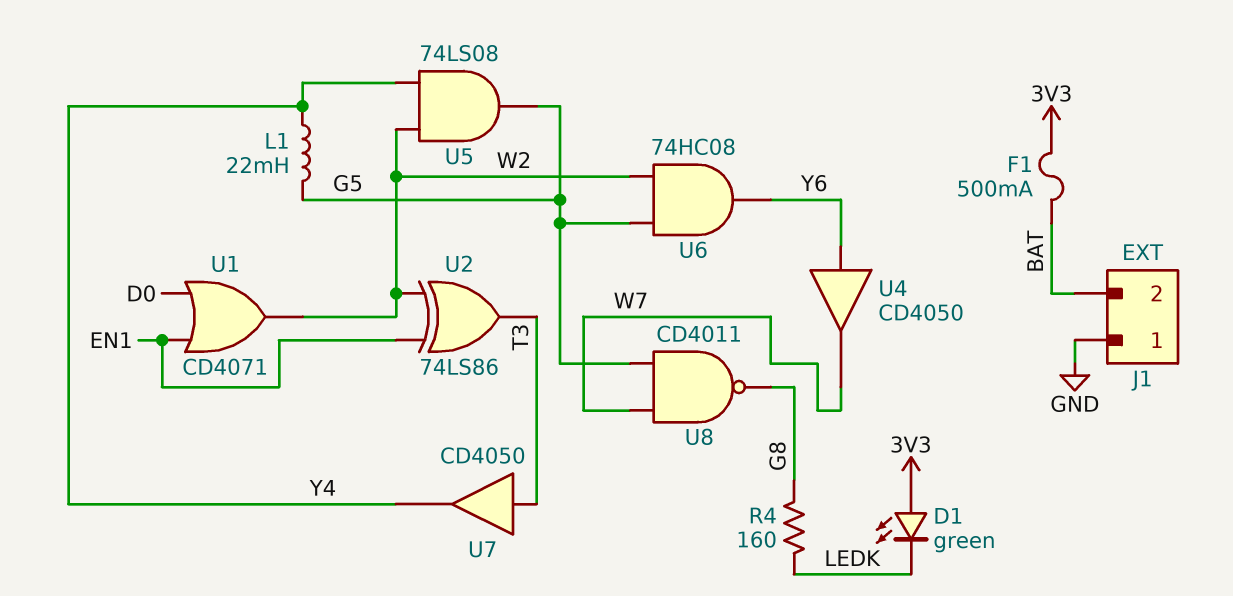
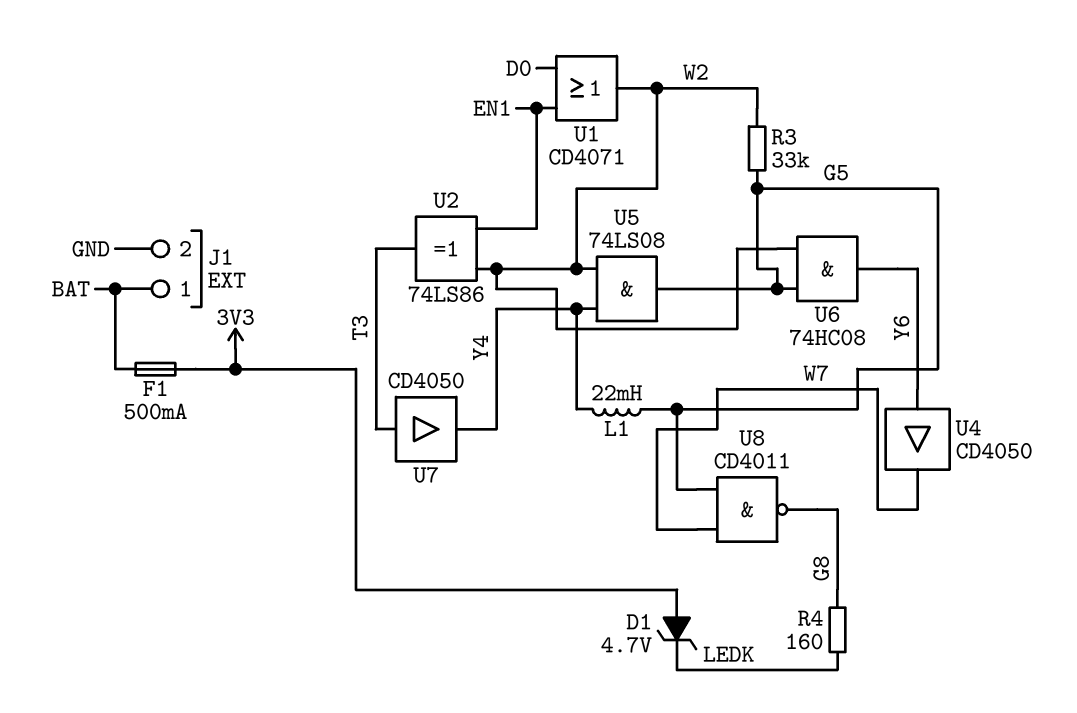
D1: LED green (A 3V3, K LEDK) -> zener 4.7V (A 3V3, K LEDK)
J1 pin 1: GND -> BAT
J1 pin 2: BAT -> GND
R3: none -> 33k (G5, W2)

